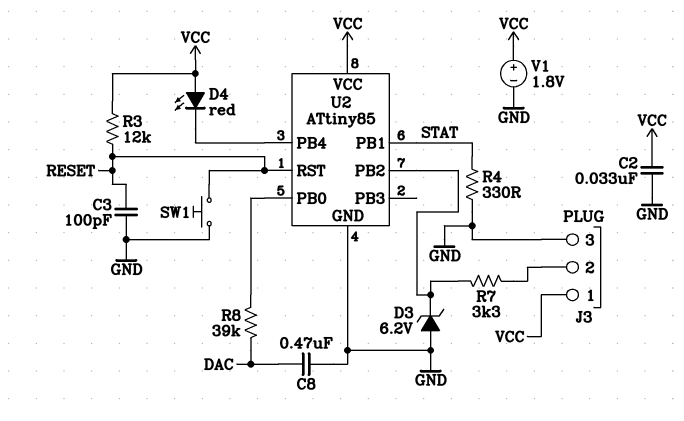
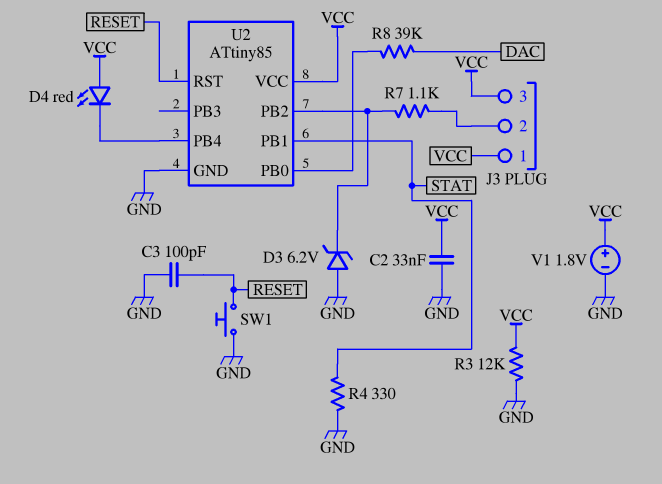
C8: 470nF (DAC, GND) -> none
J3 pin 3: GND -> VCC
R3: 12k (RESET, VCC) -> 12k (GND, VCC)
R7: 3.3k (J3/2, U2/PB2) -> 1.1k (J3/2, U2/PB2)

